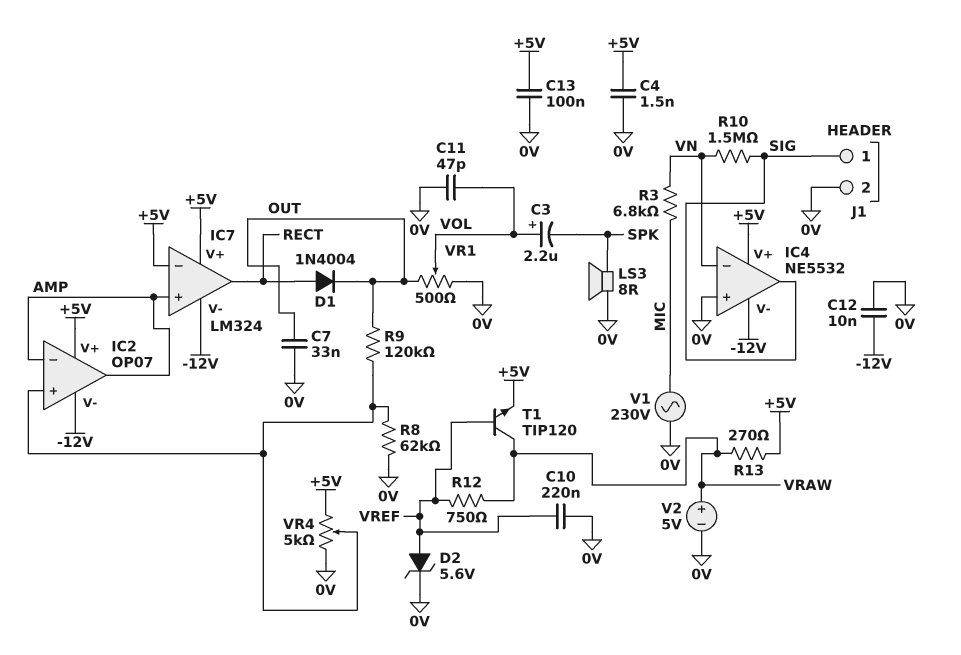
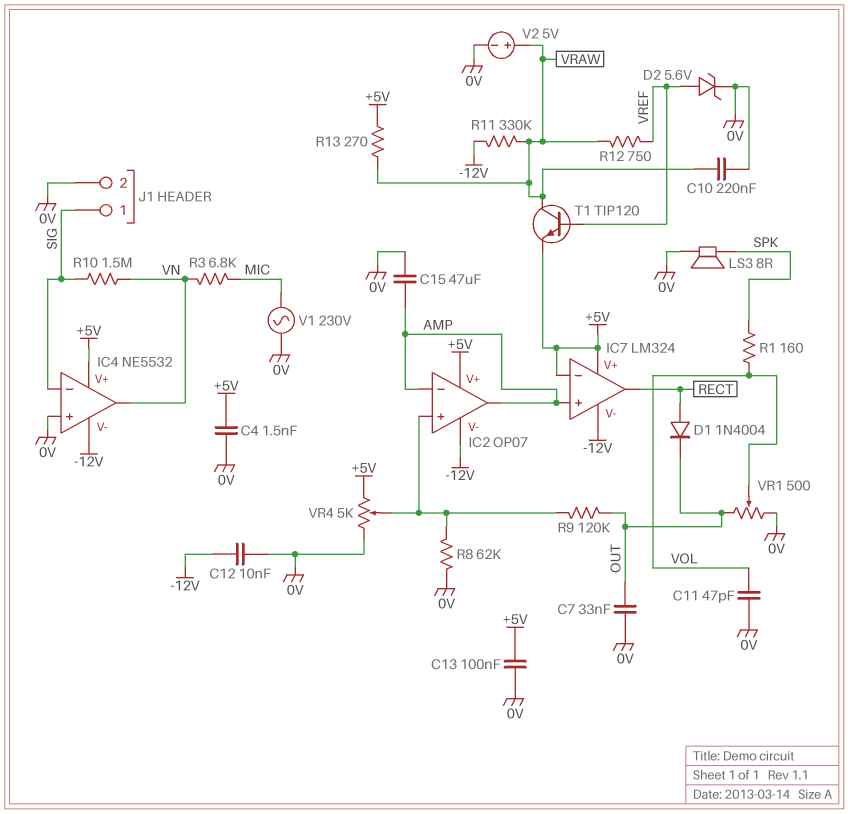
C3: 2.2uF (plus VOL, minus SPK) -> none
C10: 220nF (0V, VREF) -> 220nF (0V, VRAW)
C15: none -> 47uF (0V, AMP)
IC4 pin in-: VN -> SIG
IC4 pin out: SIG -> VN
R1: none -> 160 (SPK, VOL)
R11: none -> 330k (-12V, VRAW)

